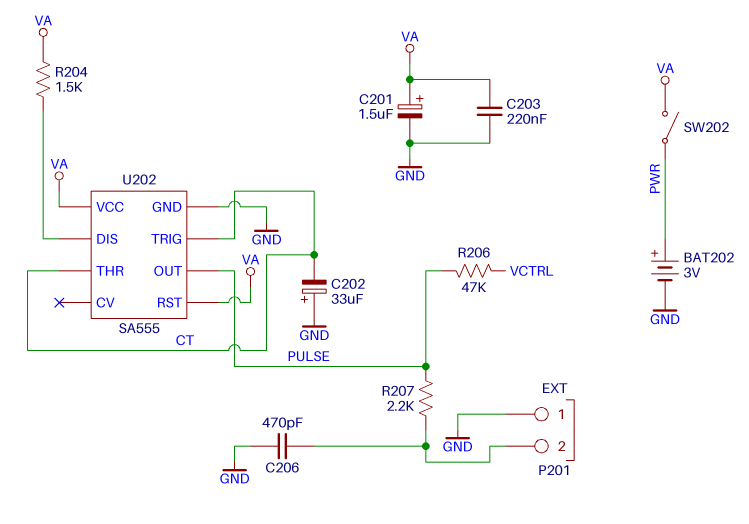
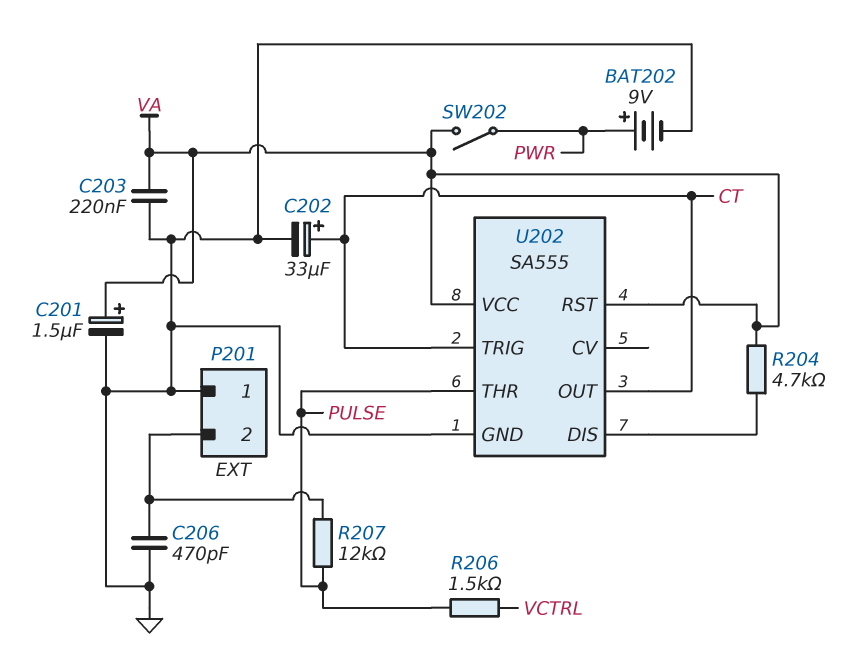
BAT202: 3V (plus PWR, minus GND) -> 9V (plus PWR, minus GND)
C202: 33uF (plus GND, minus CT) -> 33uF (plus CT, minus GND)
R204: 1.5k (U202/DIS, VA) -> 4.7k (U202/DIS, VA)
R206: 47k (PULSE, VCTRL) -> 1.5k (PULSE, VCTRL)
R207: 2.2k (P201/2, PULSE) -> 12k (P201/2, PULSE)
U202 pin OUT: PULSE -> CT
U202 pin THR: CT -> PULSE

